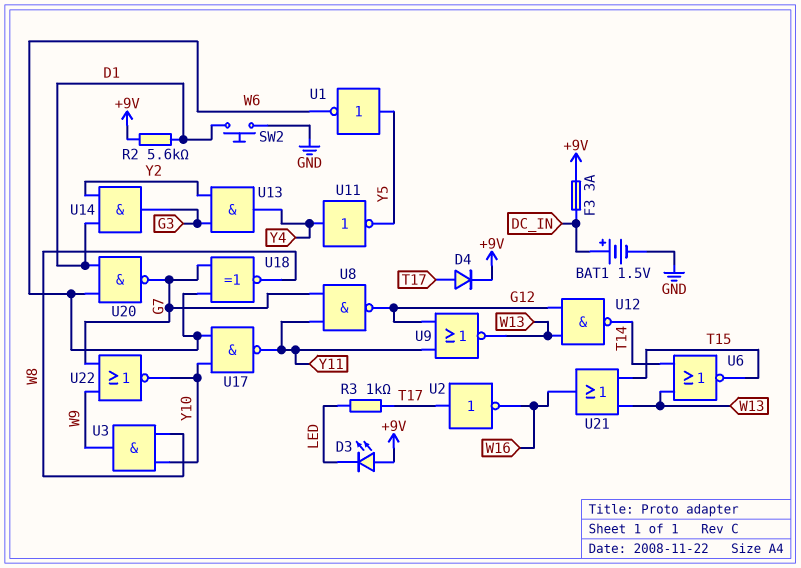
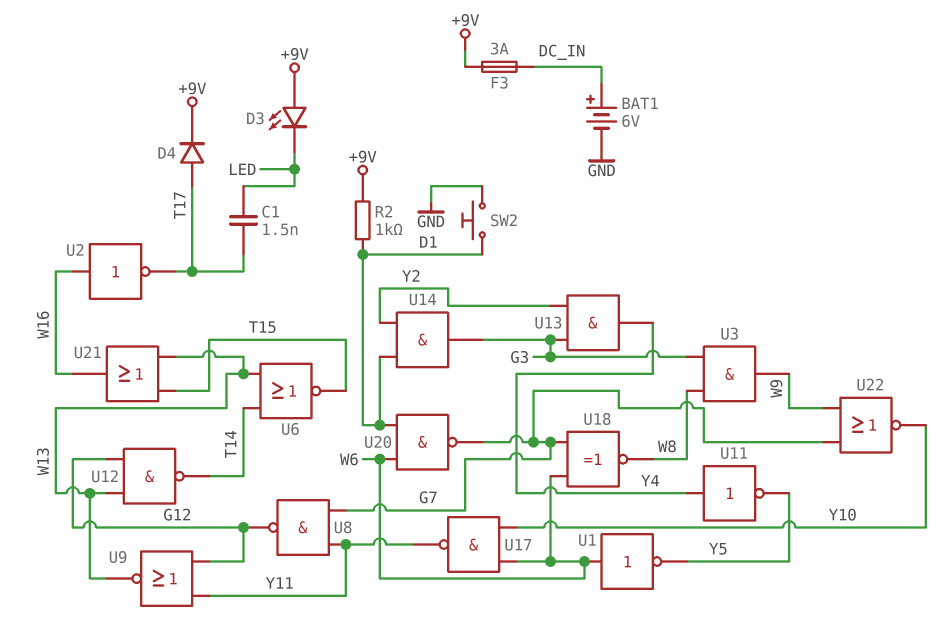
BAT1: 1.5V (plus DC_IN, minus GND) -> 6V (plus DC_IN, minus GND)
C1: none -> 1.5nF (LED, T17)
R2: 5.6k (+9V, D1) -> 1k (+9V, D1)
R3: 1k (LED, T17) -> none
U1: NOT (in Y5, out W6) -> NOT (in W6, out Y5)
U2: NOT (in T17, out W16) -> NOT (in W16, out T17)
U3: AND (in W8, in Y10, out W9) -> AND (in G3, in W8, out W9)

